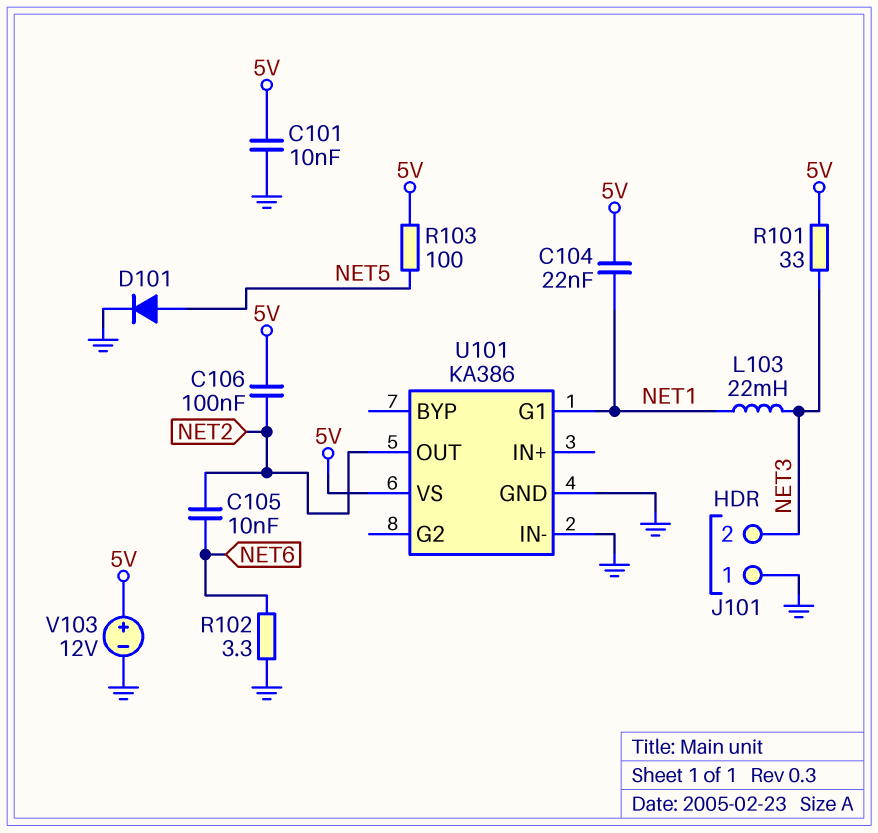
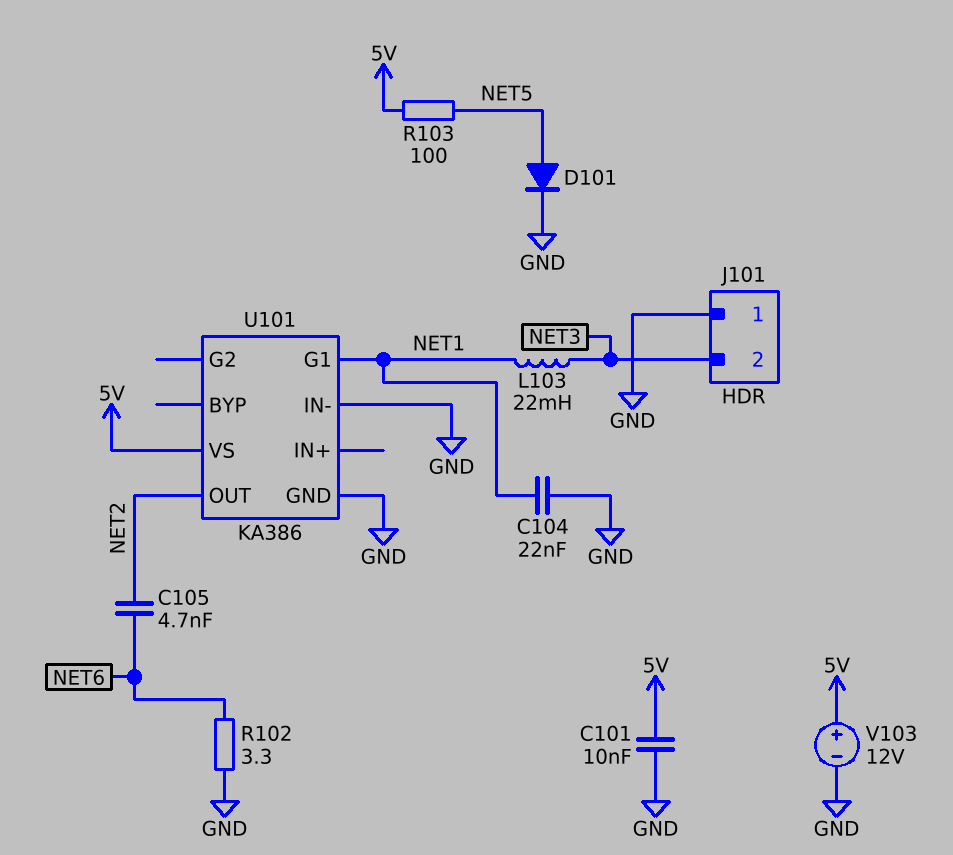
C104: 22nF (5V, NET1) -> 22nF (GND, NET1)
C105: 10nF (NET2, NET6) -> 4.7nF (NET2, NET6)
C106: 100nF (5V, NET2) -> none
R101: 33 (5V, NET3) -> none

